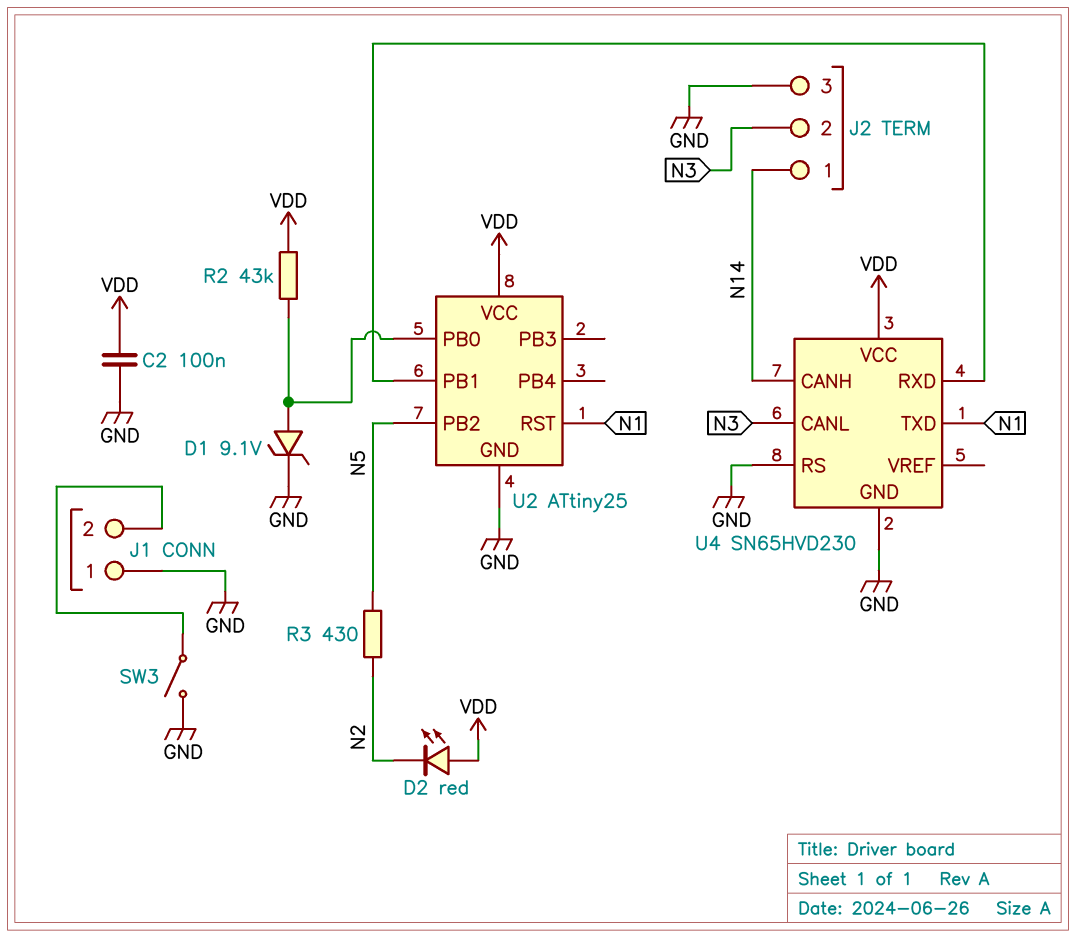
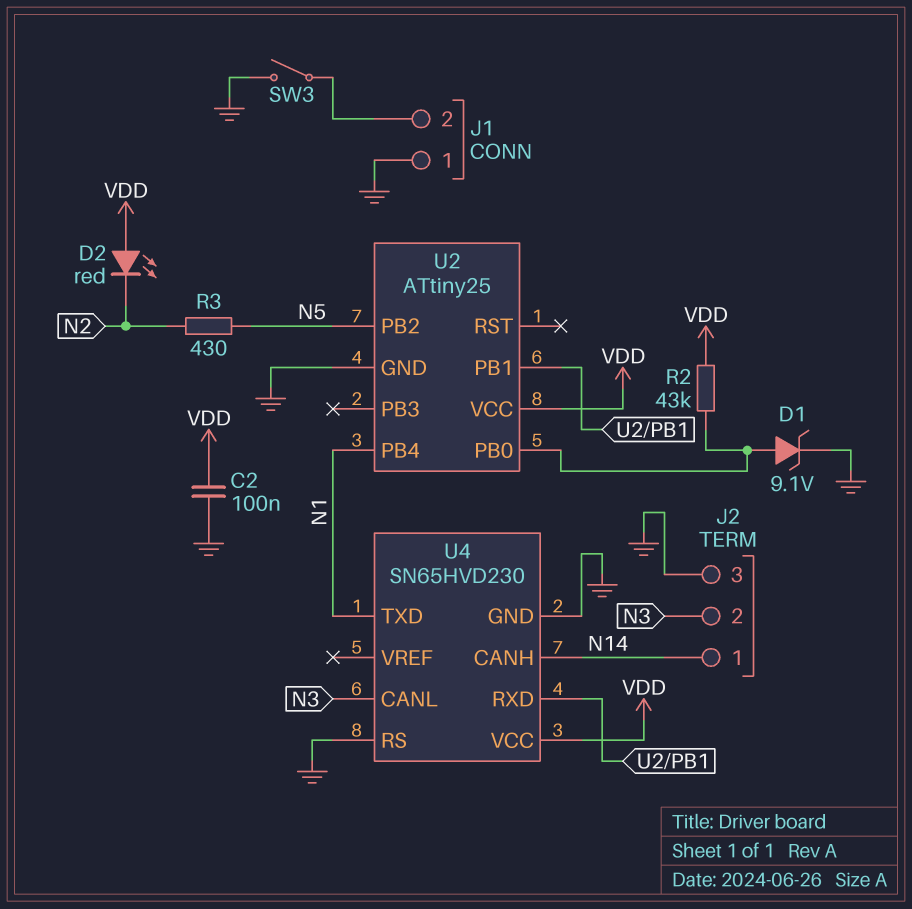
U2 pin PB4: none -> N1
U2 pin RST: N1 -> none

